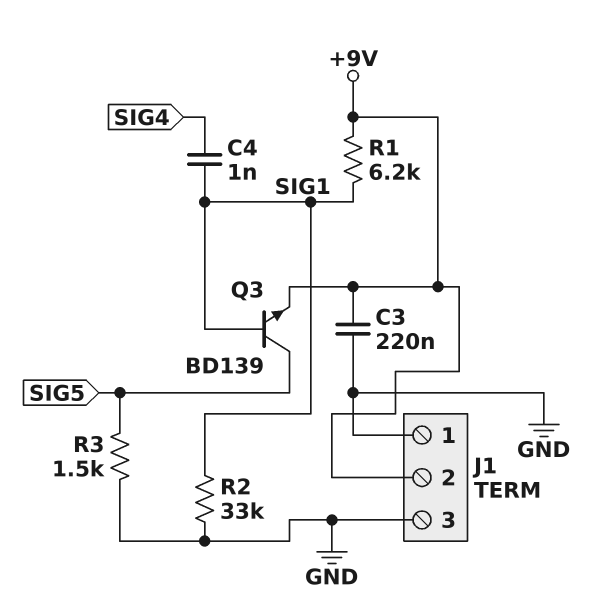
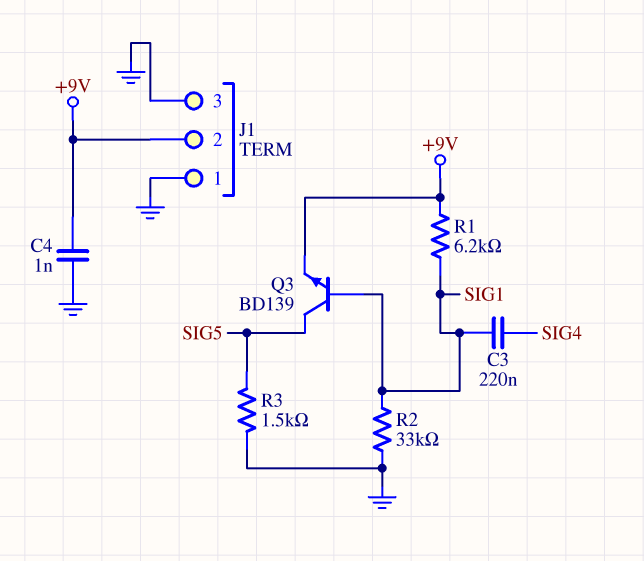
C3: 220nF (+9V, GND) -> 220nF (SIG1, SIG4)
C4: 1nF (SIG1, SIG4) -> 1nF (+9V, GND)

